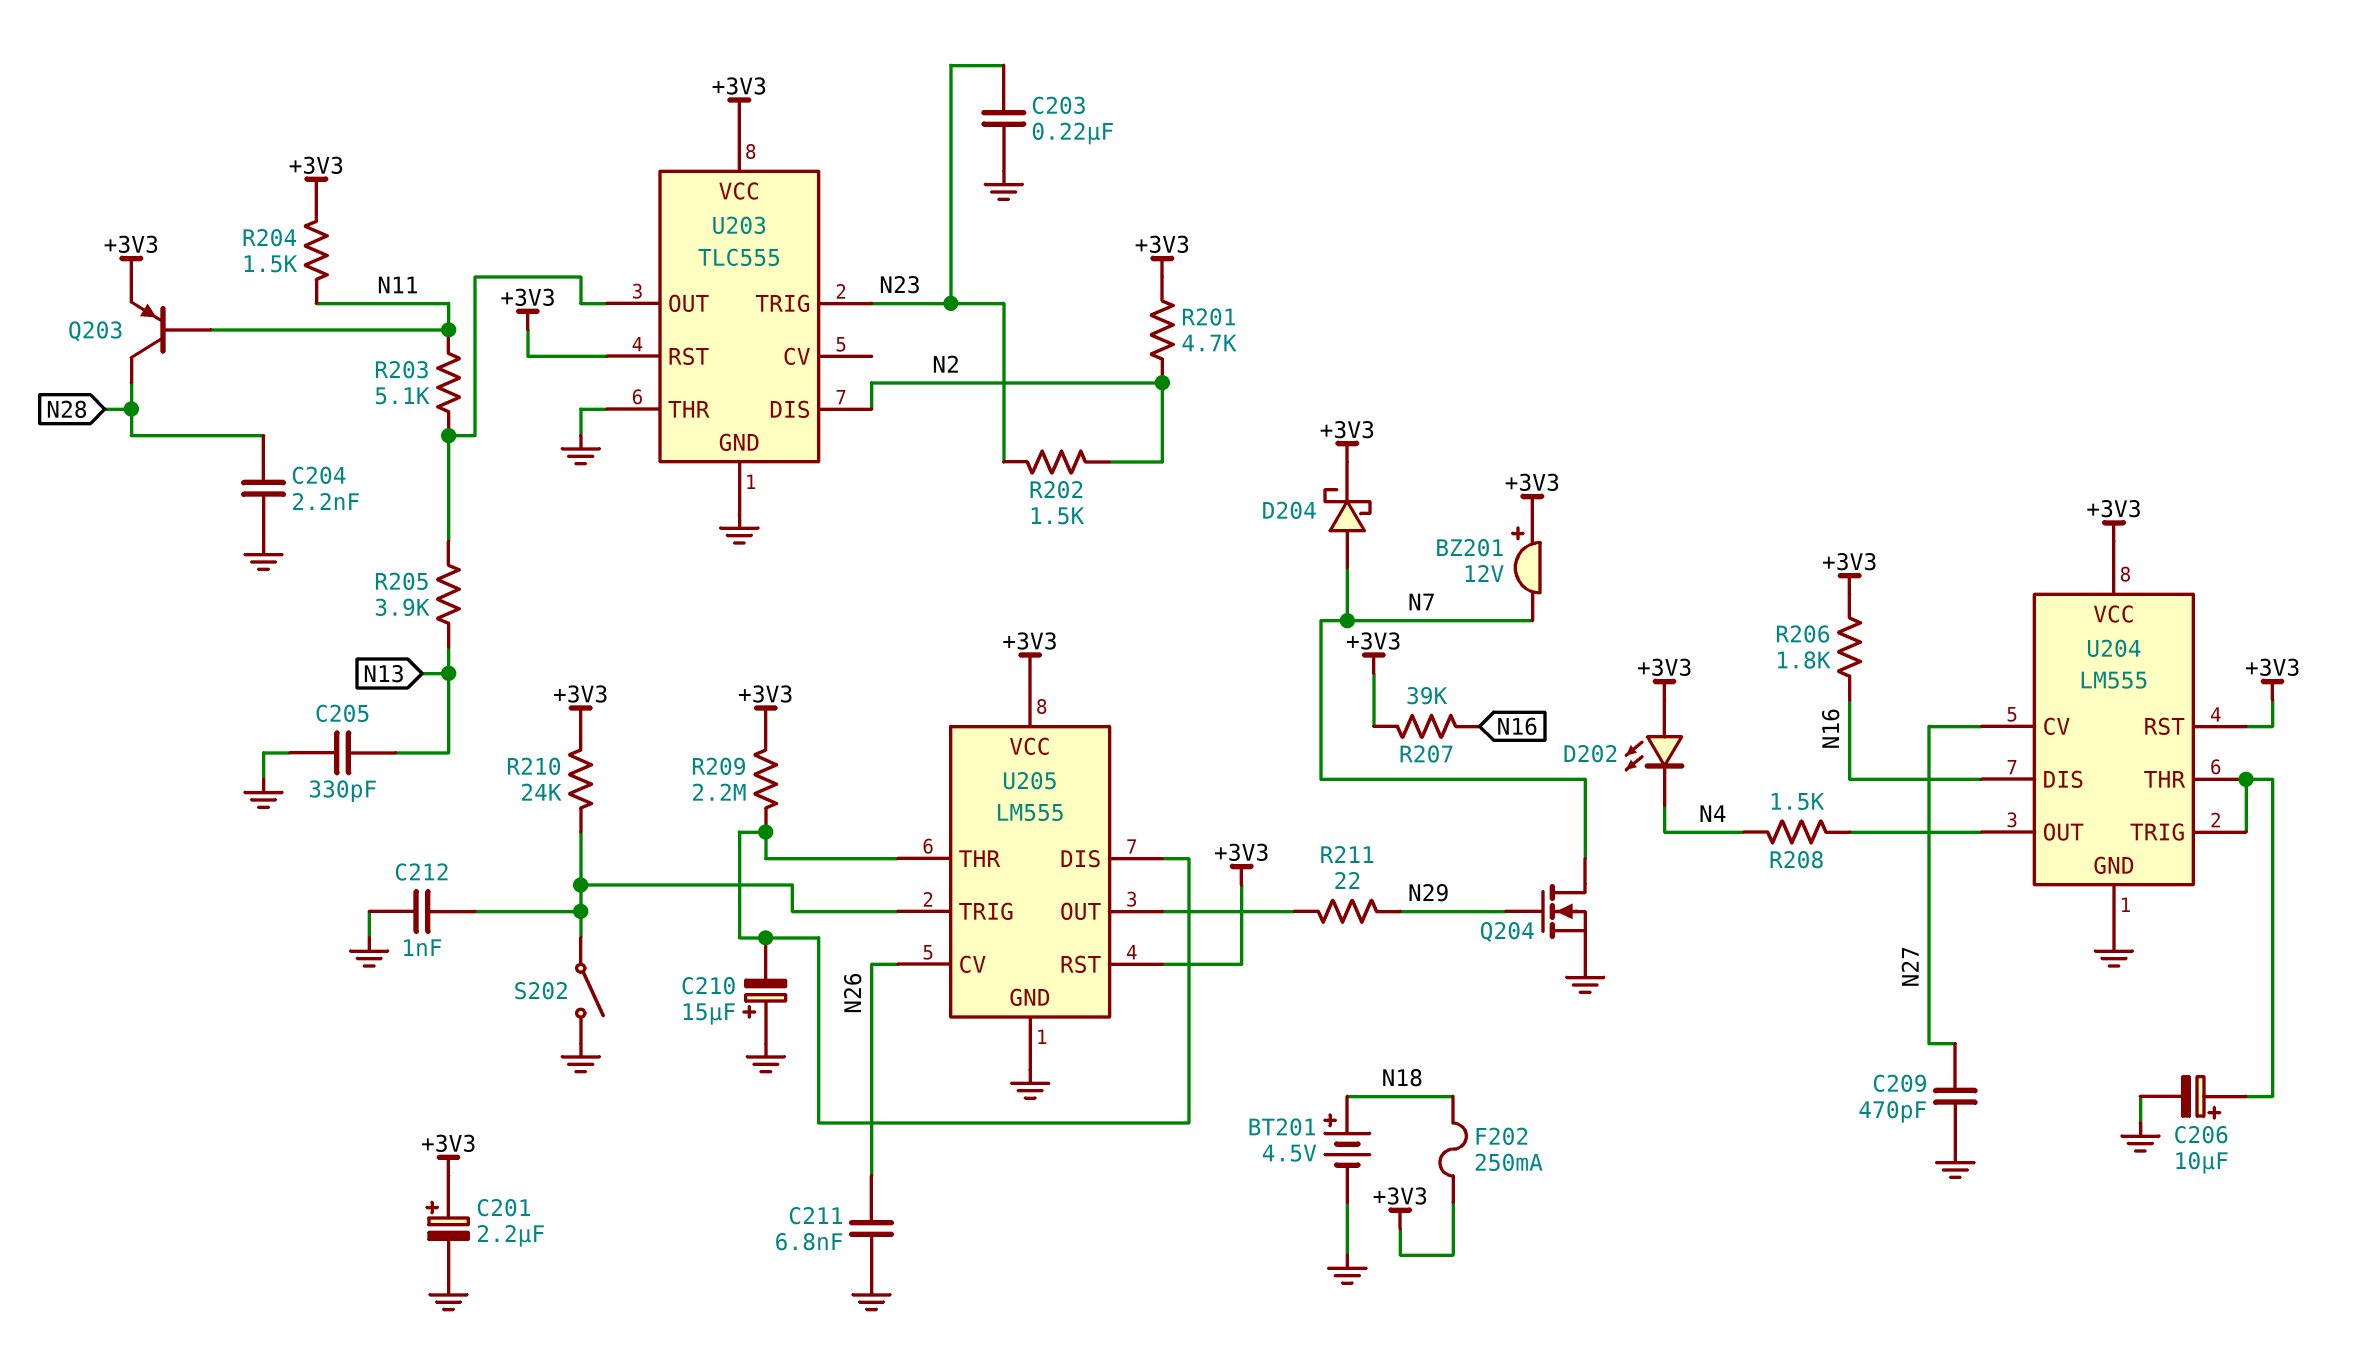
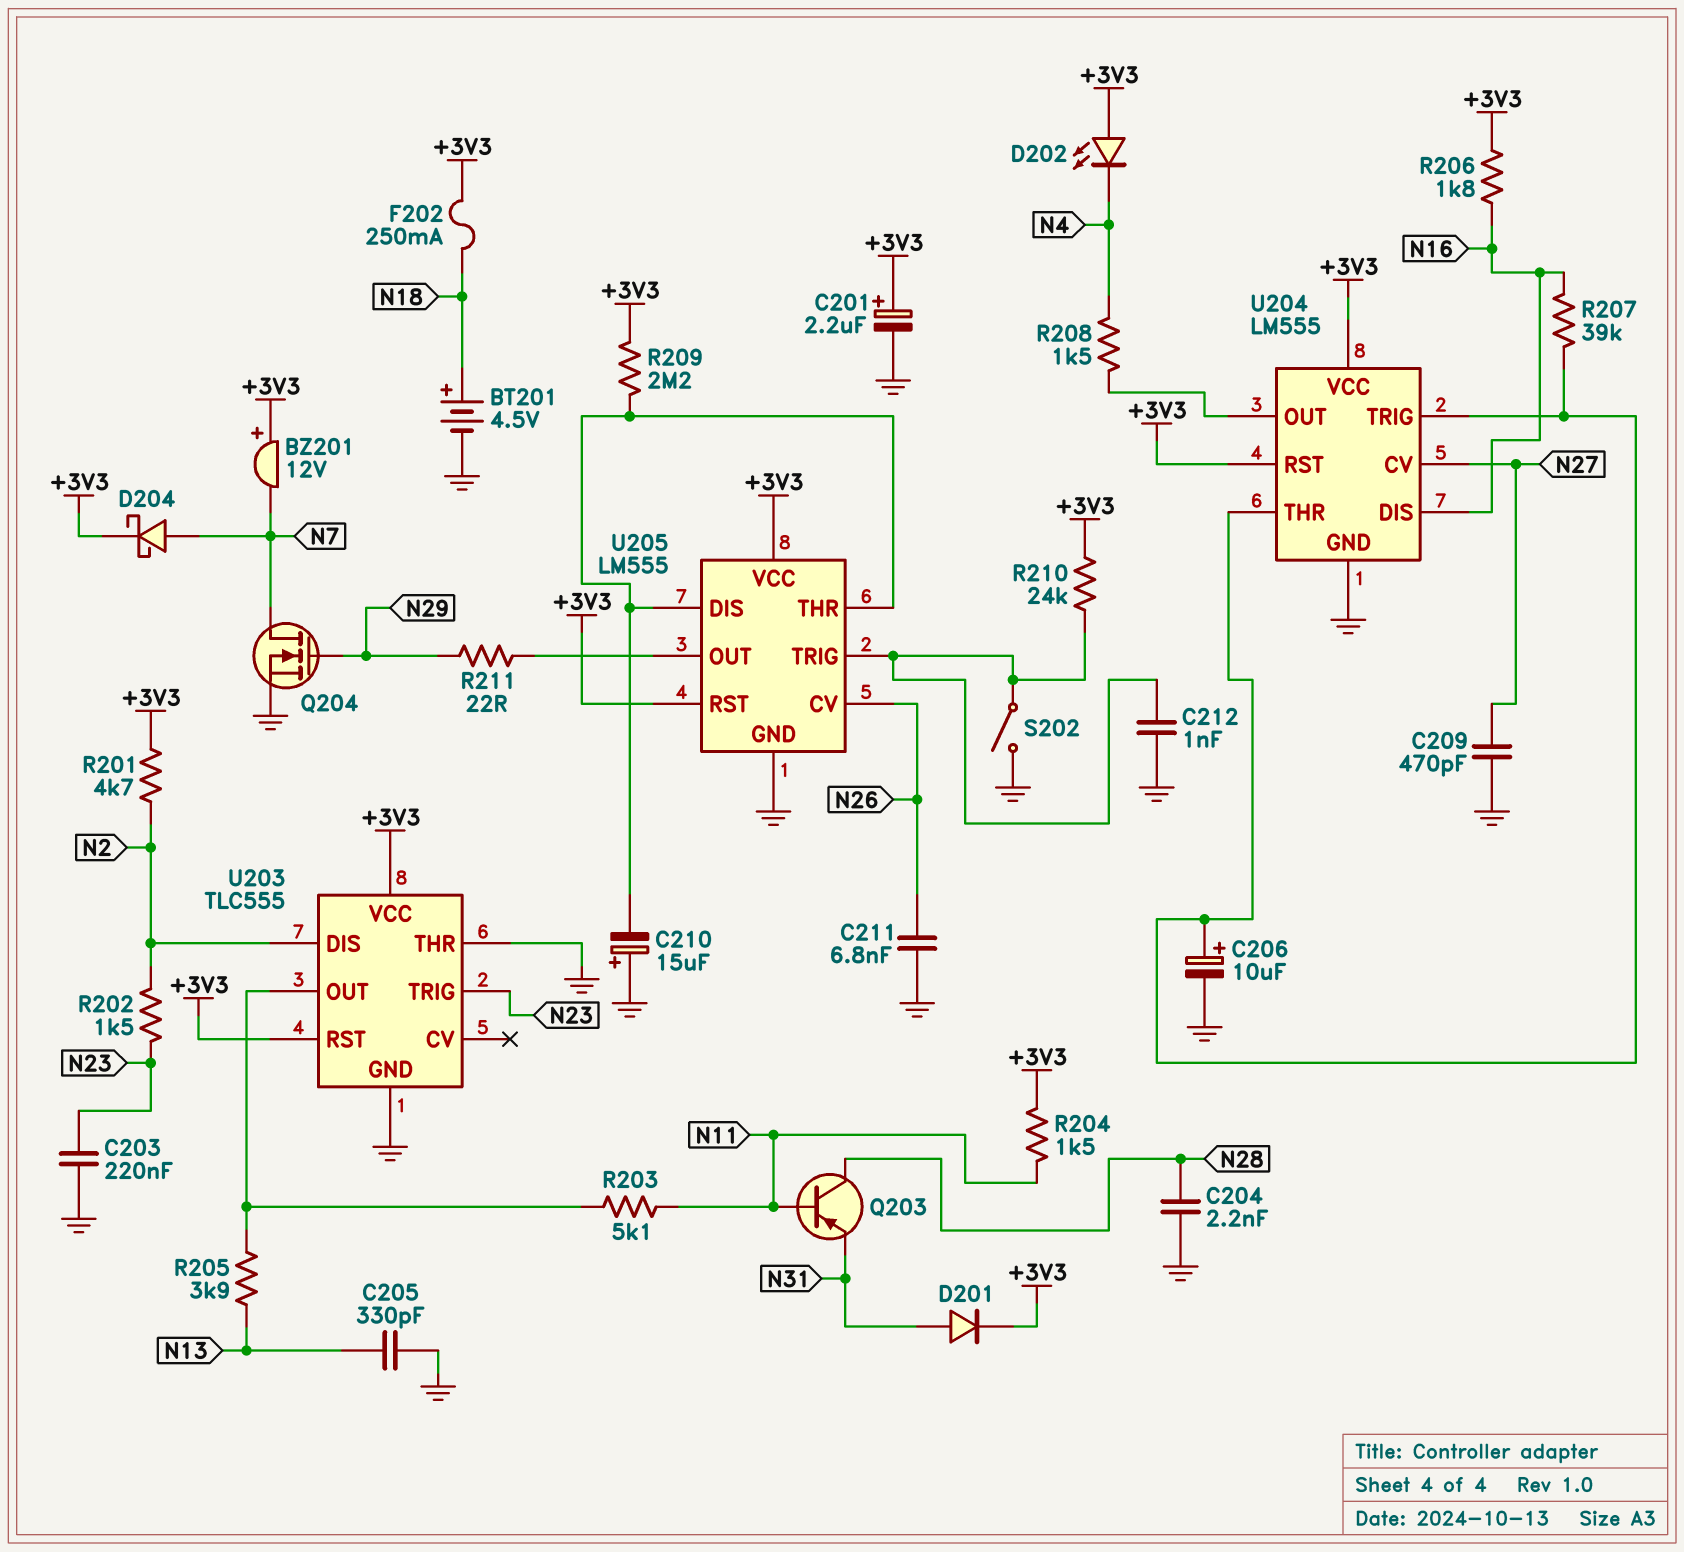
D201: none -> diode (A N31, K +3V3)
Q203: PNP (B N11, C N28, E +3V3) -> PNP (B N11, C N28, E N31)
R207: 39k (+3V3, N16) -> 39k (N16, U204/THR)

